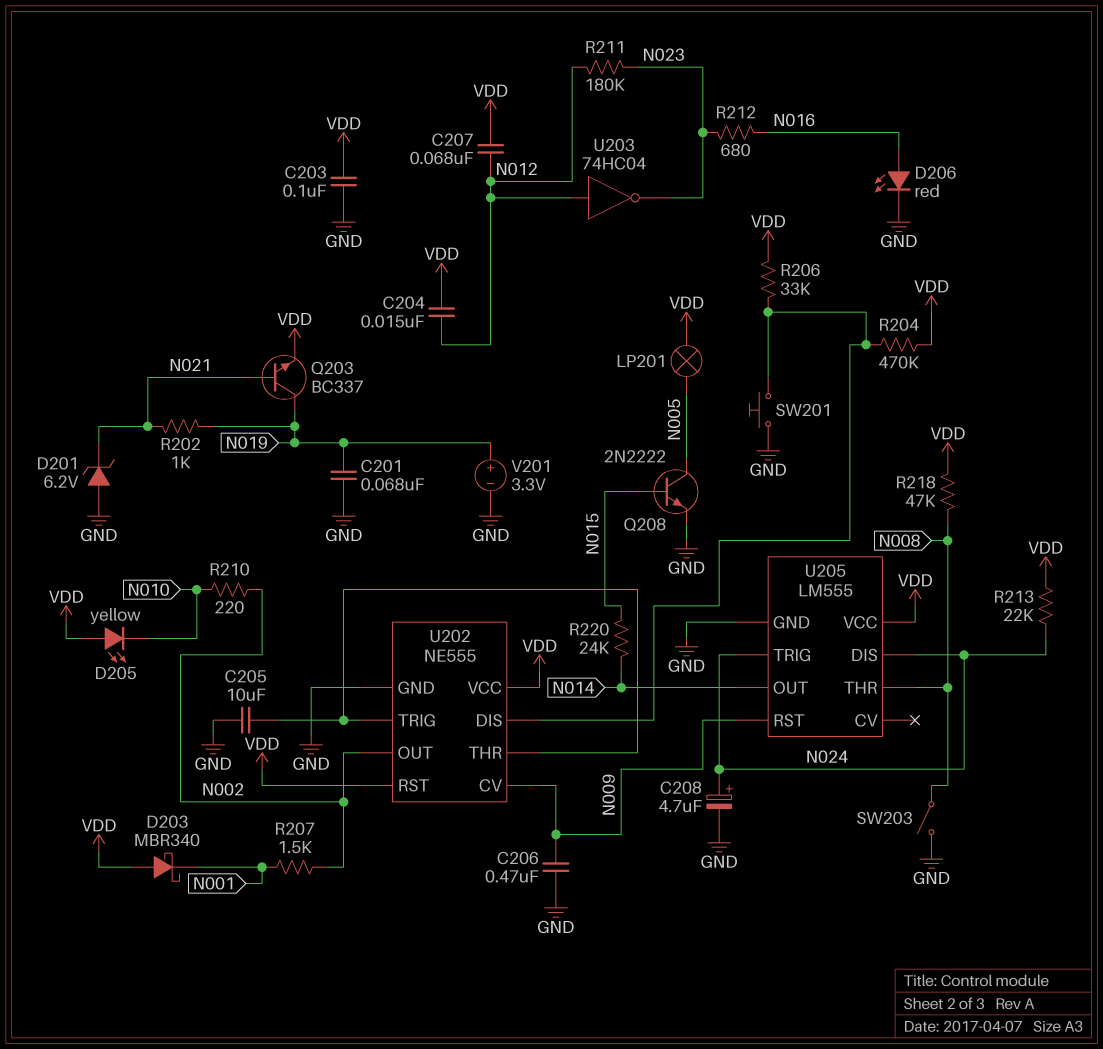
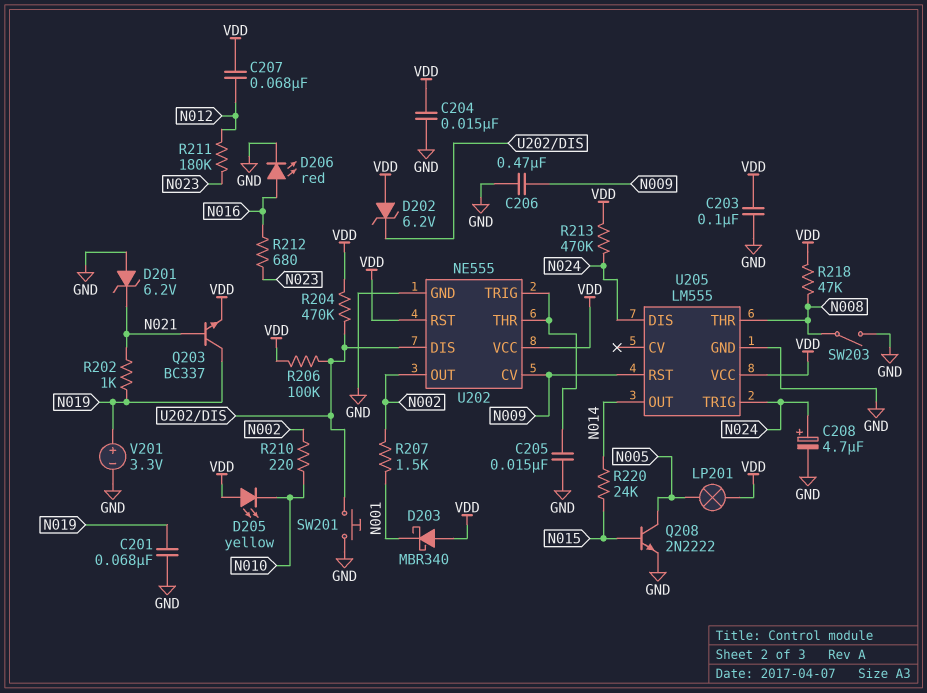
C204: 15nF (N012, VDD) -> 15nF (GND, VDD)
C205: 10uF (GND, U202/THR) -> 15nF (GND, U202/THR)
D202: none -> zener 6.2V (A VDD, K U202/DIS)
R206: 33k (U202/DIS, VDD) -> 100k (U202/DIS, VDD)
R213: 22k (N024, VDD) -> 470k (N024, VDD)
U203: NOT 74HC04 (in N012, out N023) -> none

